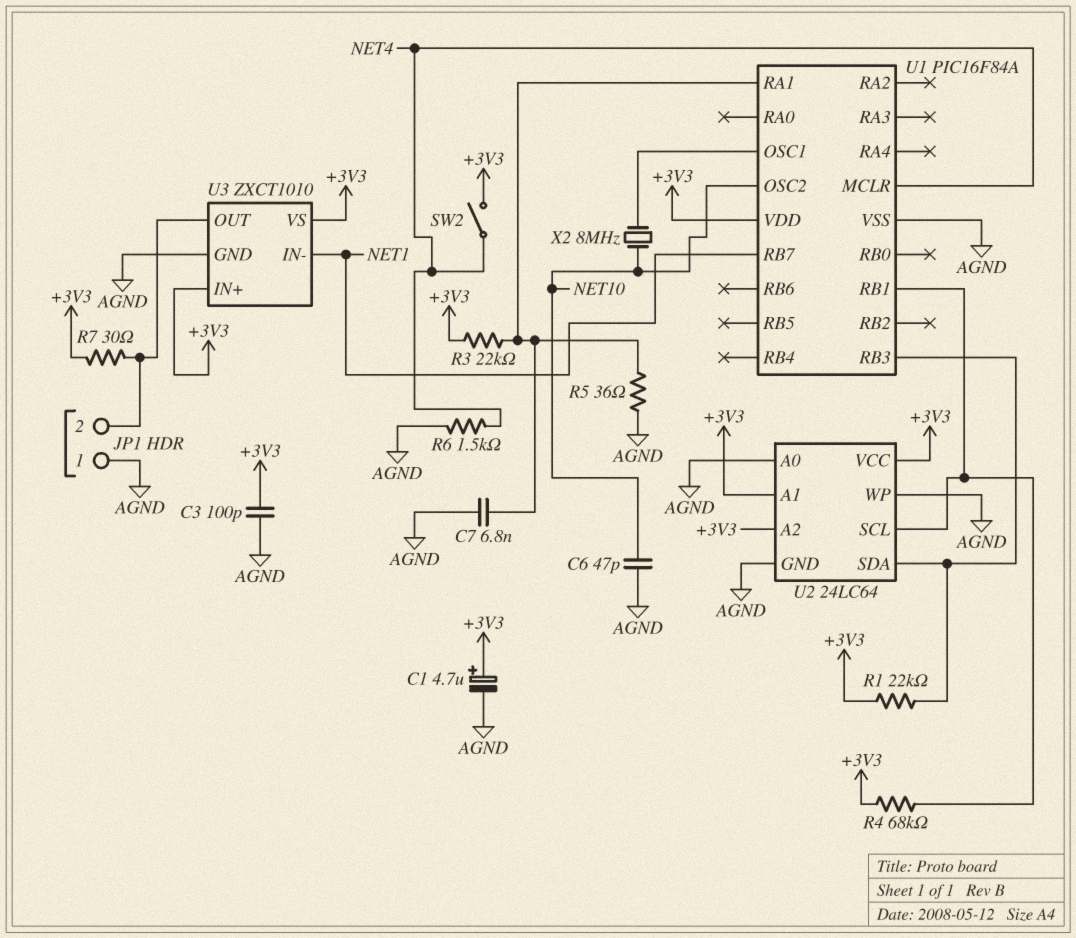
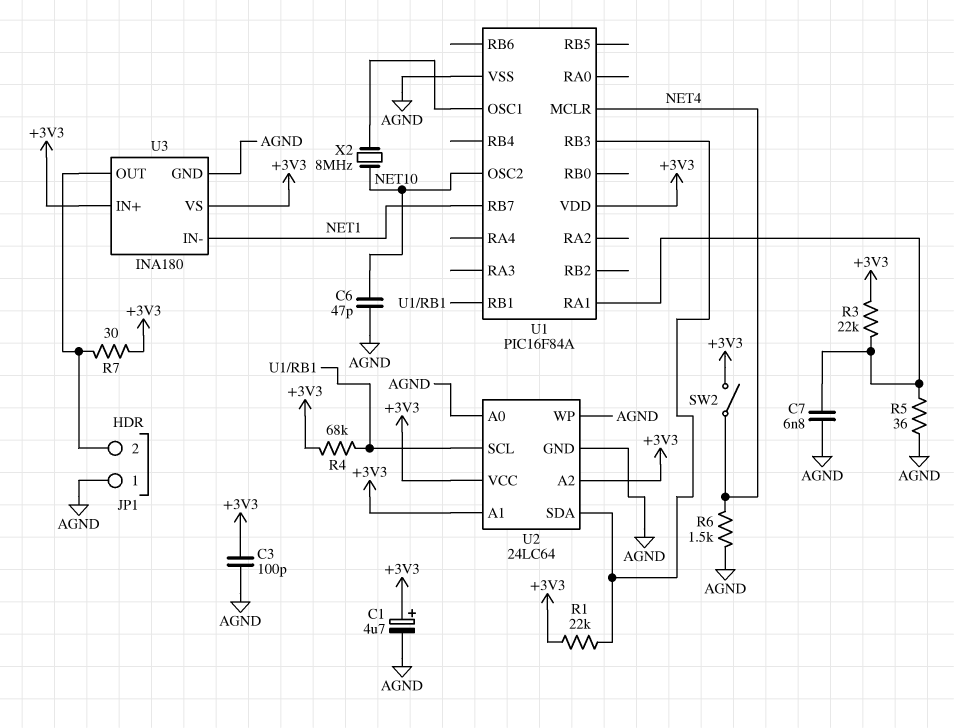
U3: ZXCT1010 -> INA180

